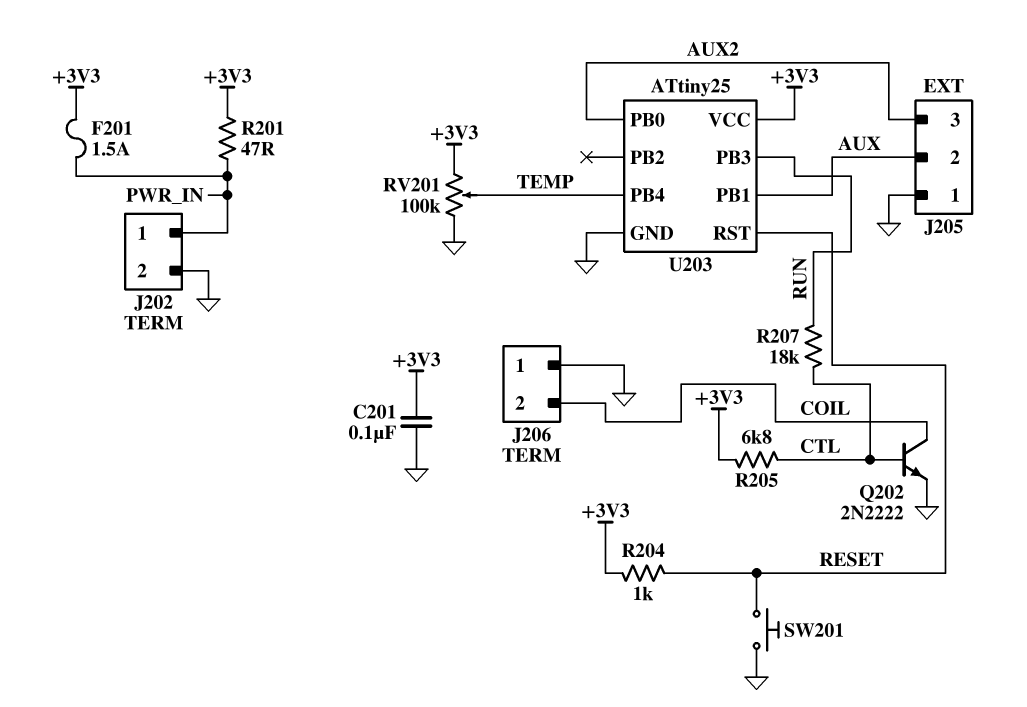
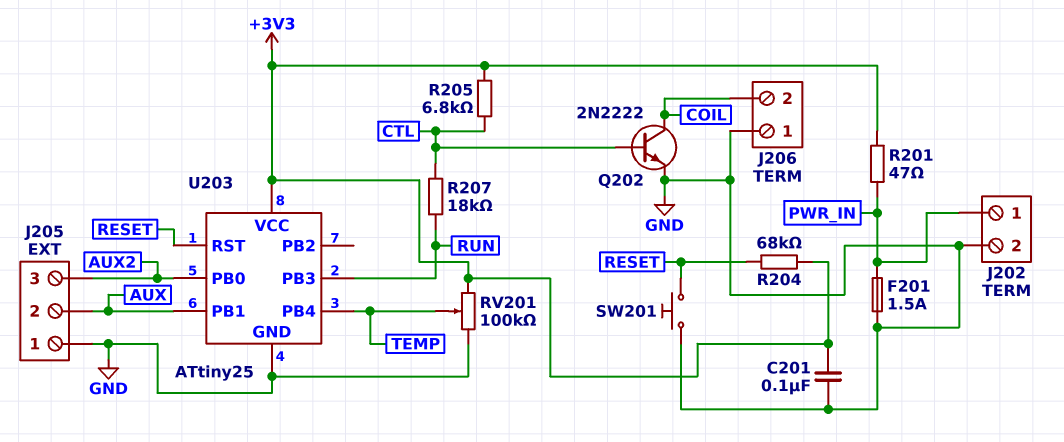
F201: 1.5A (+3V3, PWR_IN) -> 1.5A (GND, PWR_IN)
R204: 1k (+3V3, RESET) -> 68k (+3V3, RESET)

